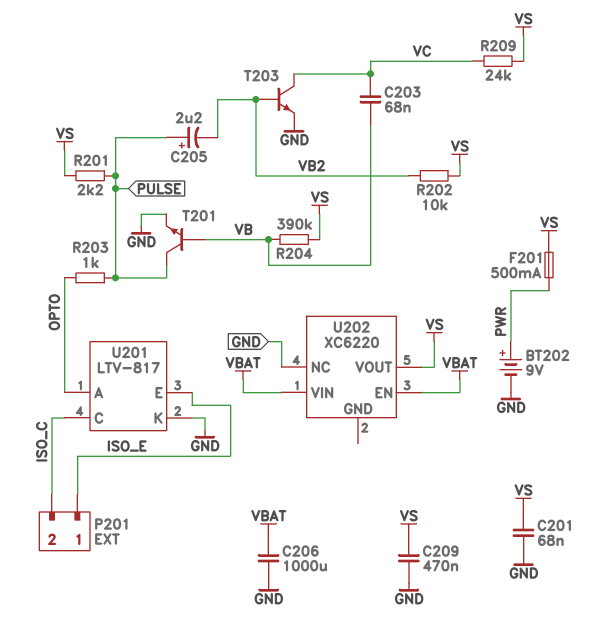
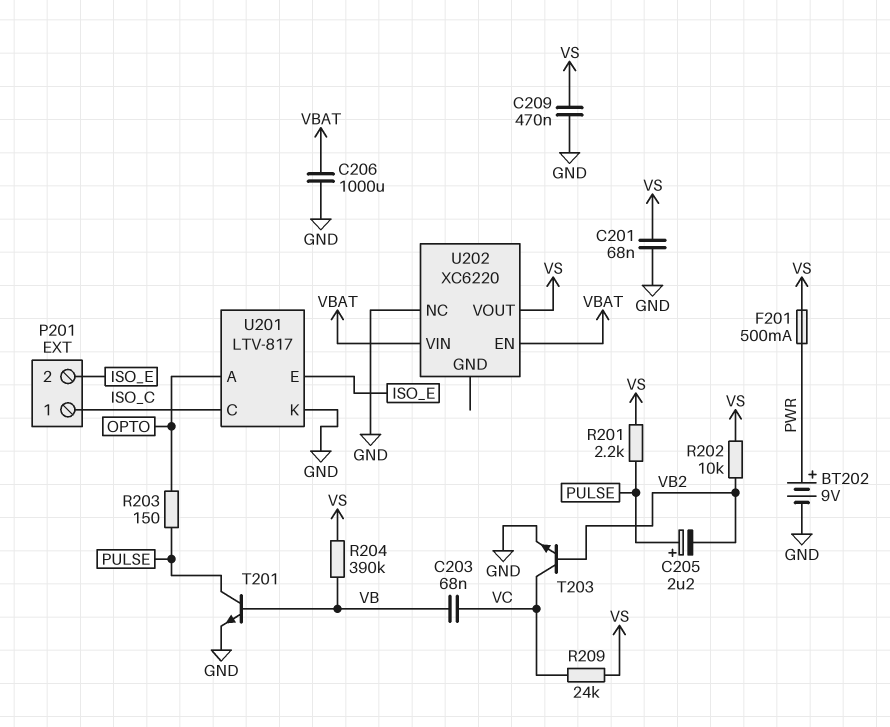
P201 pin 1: ISO_E -> ISO_C
P201 pin 2: ISO_C -> ISO_E
R203: 1k (OPTO, PULSE) -> 150 (OPTO, PULSE)

